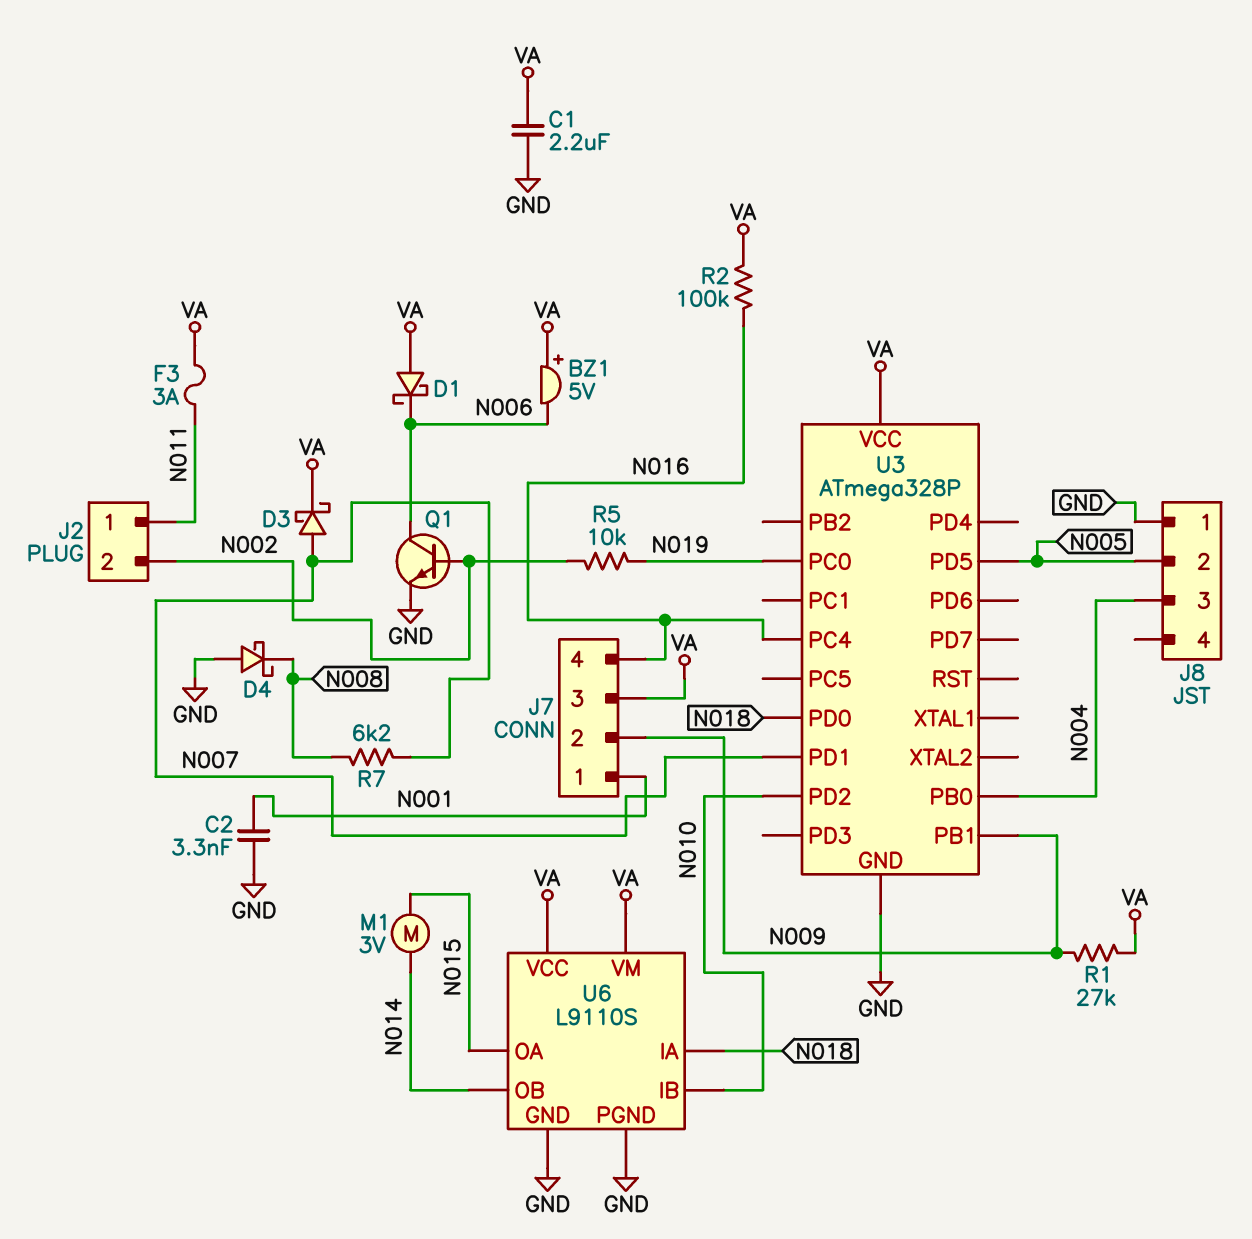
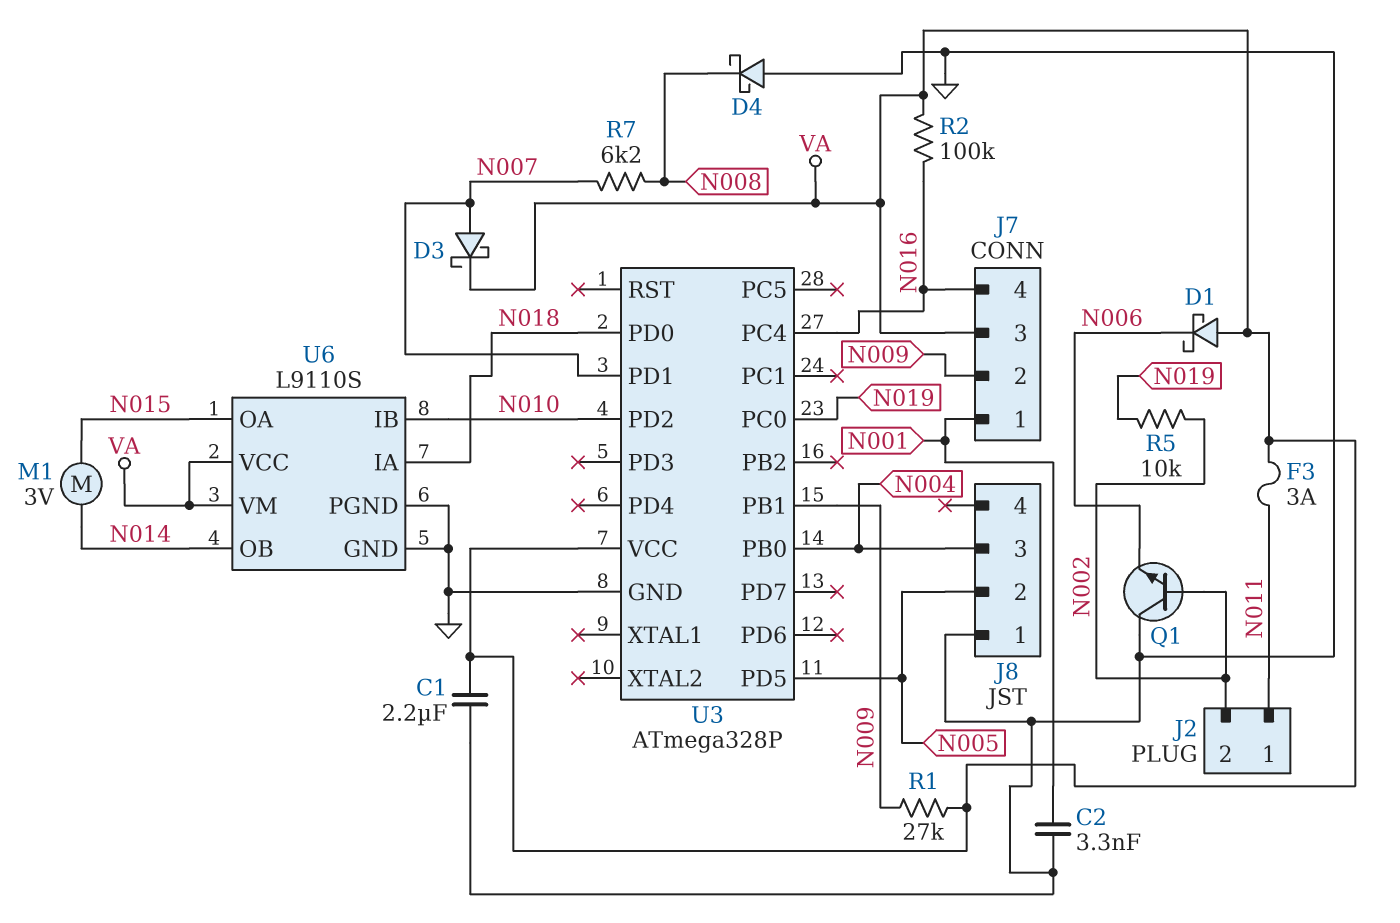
BZ1: buzzer 5V (plus VA, minus N006) -> none
Q1: NPN (B N002, C N006, E GND) -> NPN (B N002, C GND, E N006)

